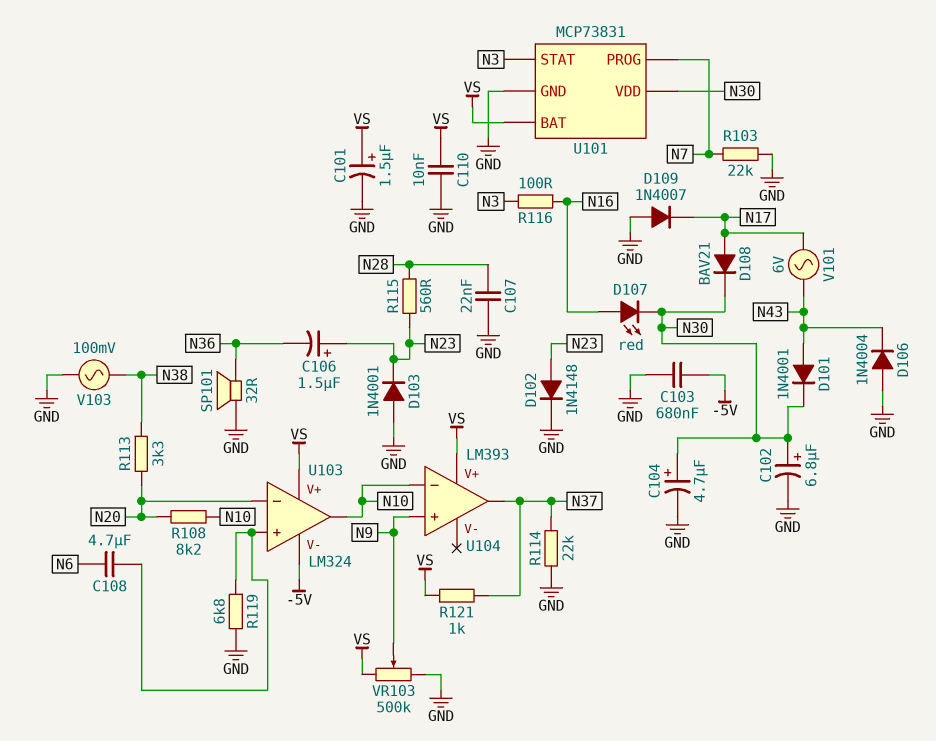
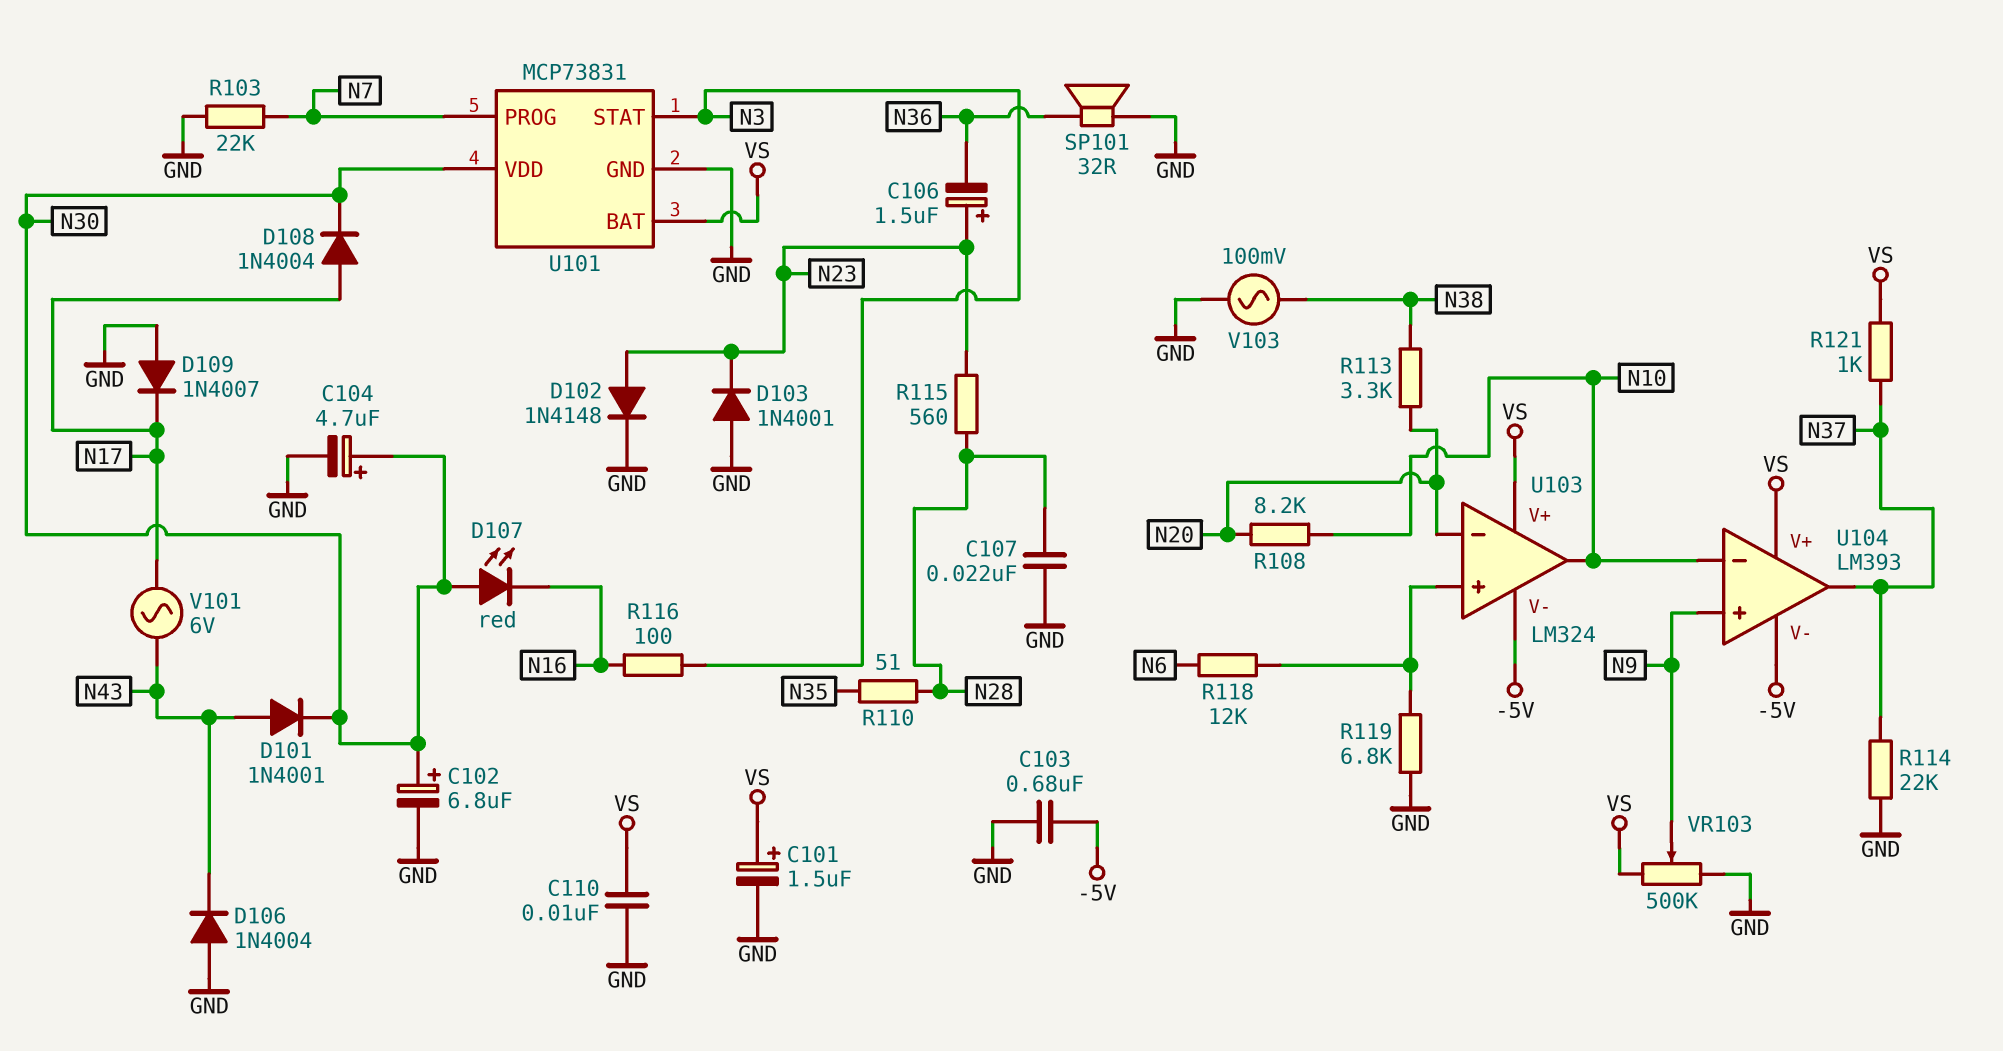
C108: 4.7uF (N6, U103/in+) -> none
D107: LED red (A N16, K N30) -> LED red (A N30, K N16)
D108: diode BAV21 (A N17, K N30) -> diode 1N4004 (A N17, K N30)
R110: none -> 51 (N28, N35)
R118: none -> 12k (N6, U103/in+)
U104 pin V-: none -> -5V

